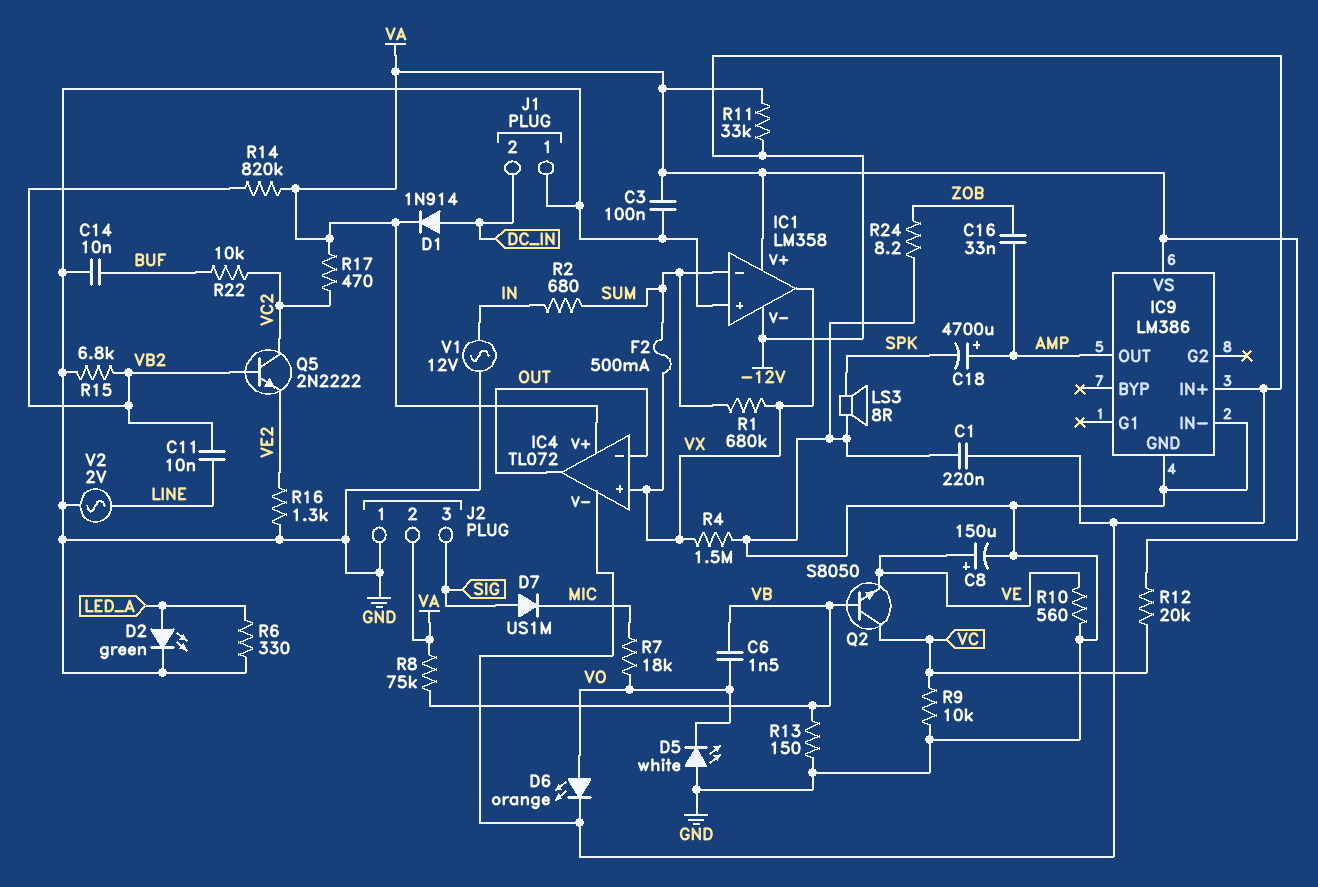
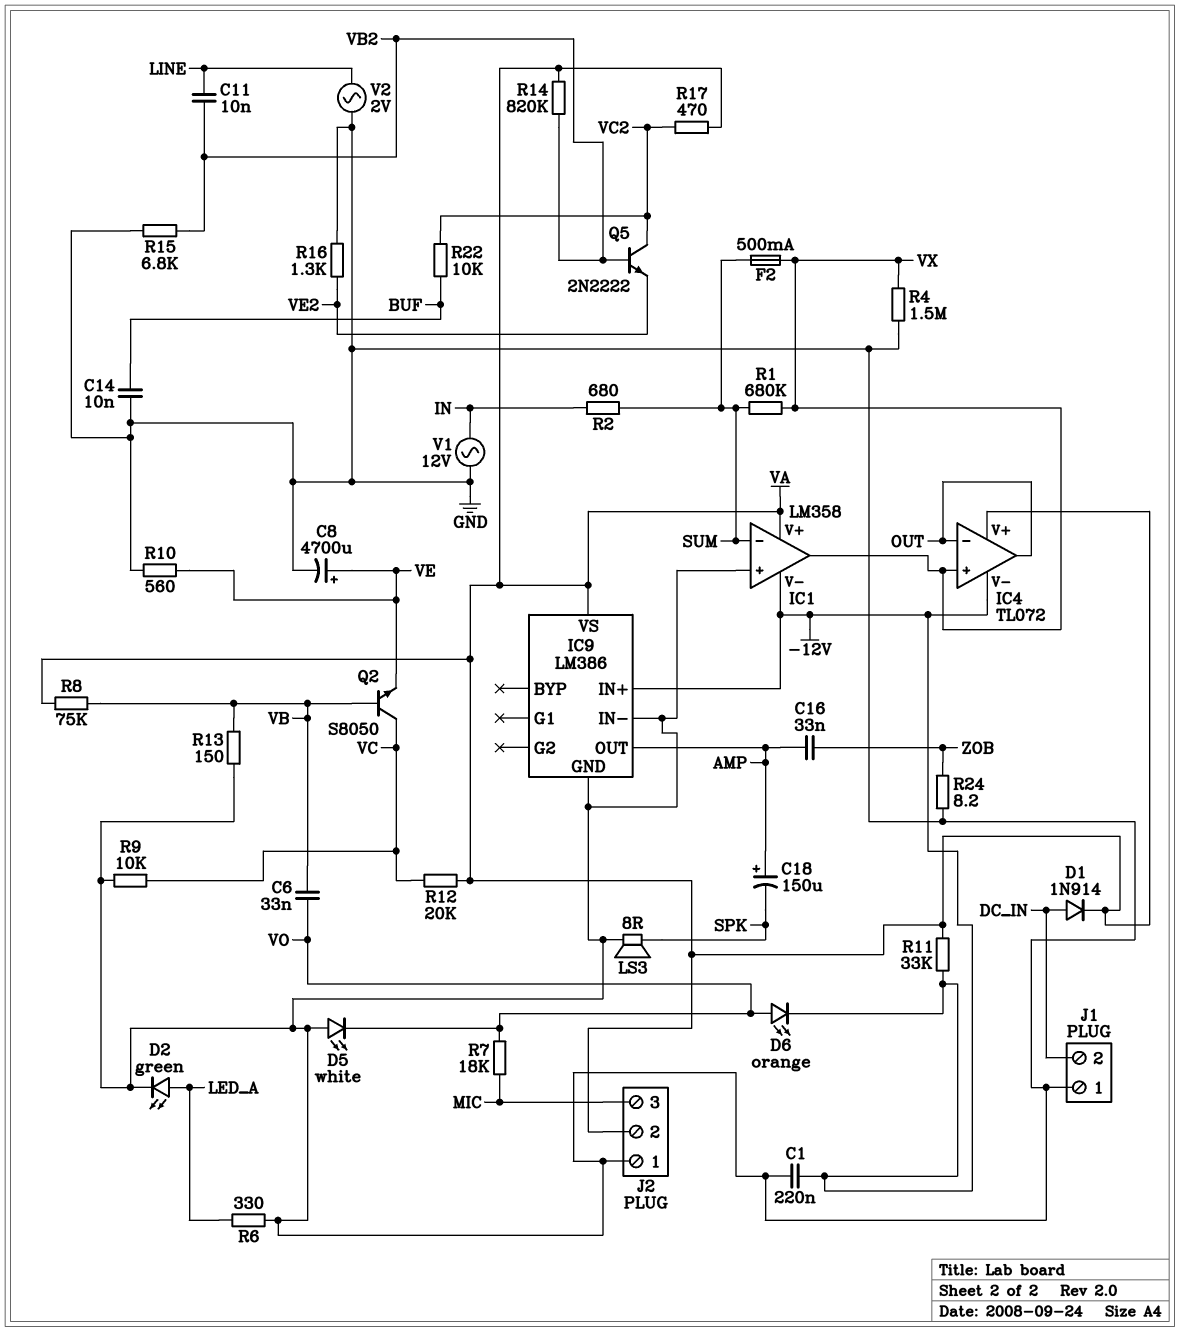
C3: 100nF (GND, VA) -> none
C6: 1.5nF (VB, VO) -> 33nF (VB, VO)
C8: 150uF (plus VE, minus GND) -> 4700uF (plus VE, minus GND)
C18: 4700uF (plus AMP, minus SPK) -> 150uF (plus AMP, minus SPK)
D7: diode US1M (A SIG, K MIC) -> none
J2 pin 3: SIG -> MIC

